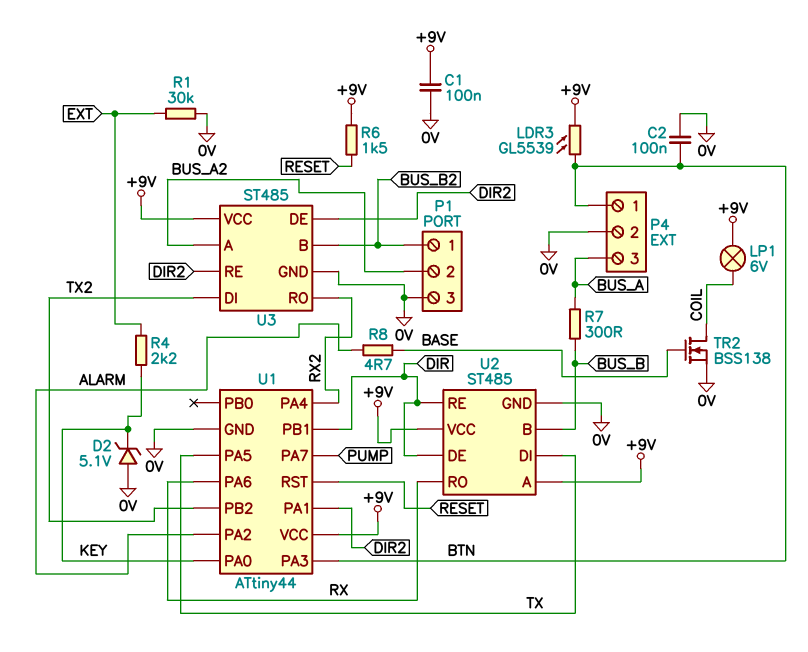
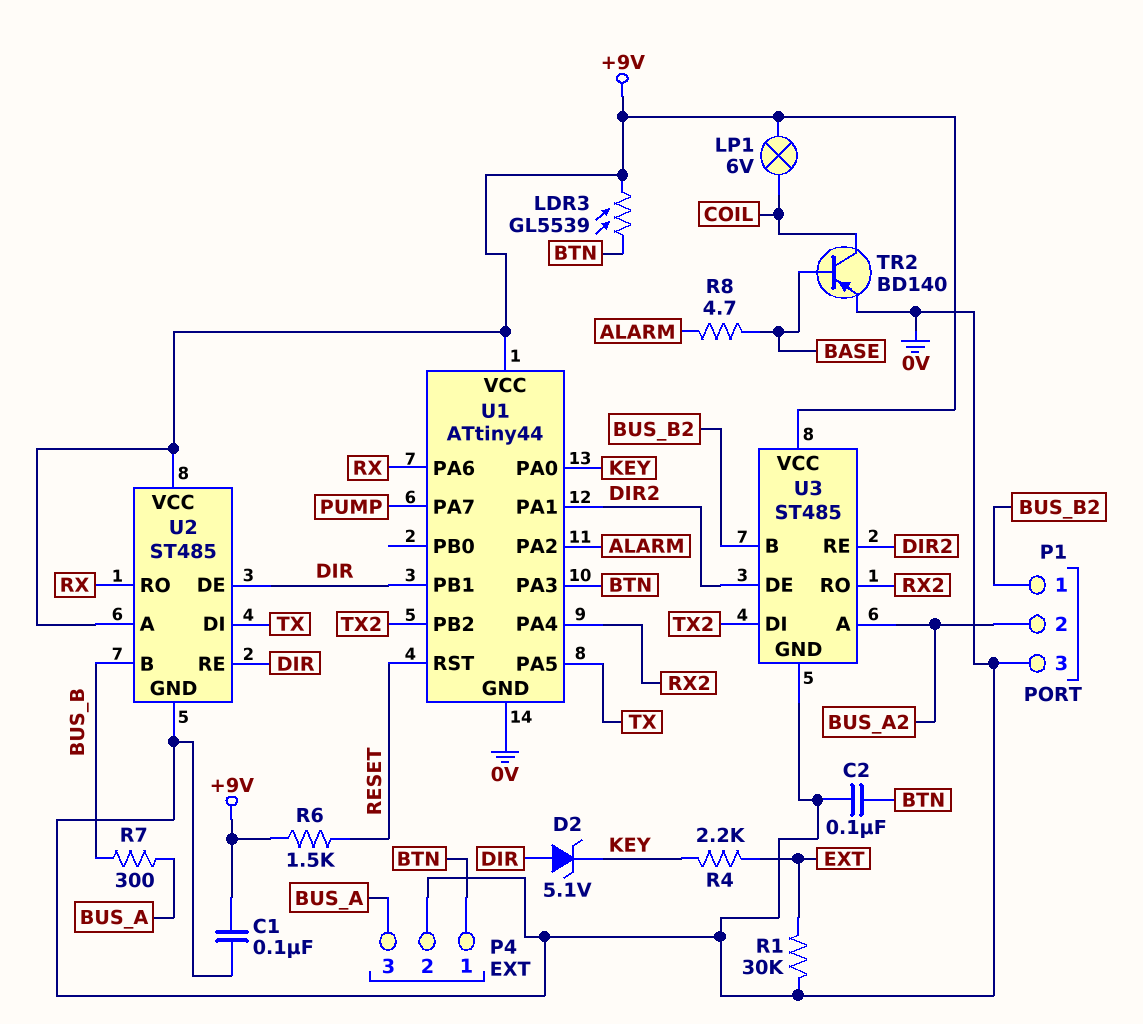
D2: zener 5.1V (A 0V, K KEY) -> zener 5.1V (A DIR, K KEY)
TR2: NMOS BSS138 (G BASE, D COIL, S 0V) -> PNP BD140 (B BASE, C COIL, E 0V)

